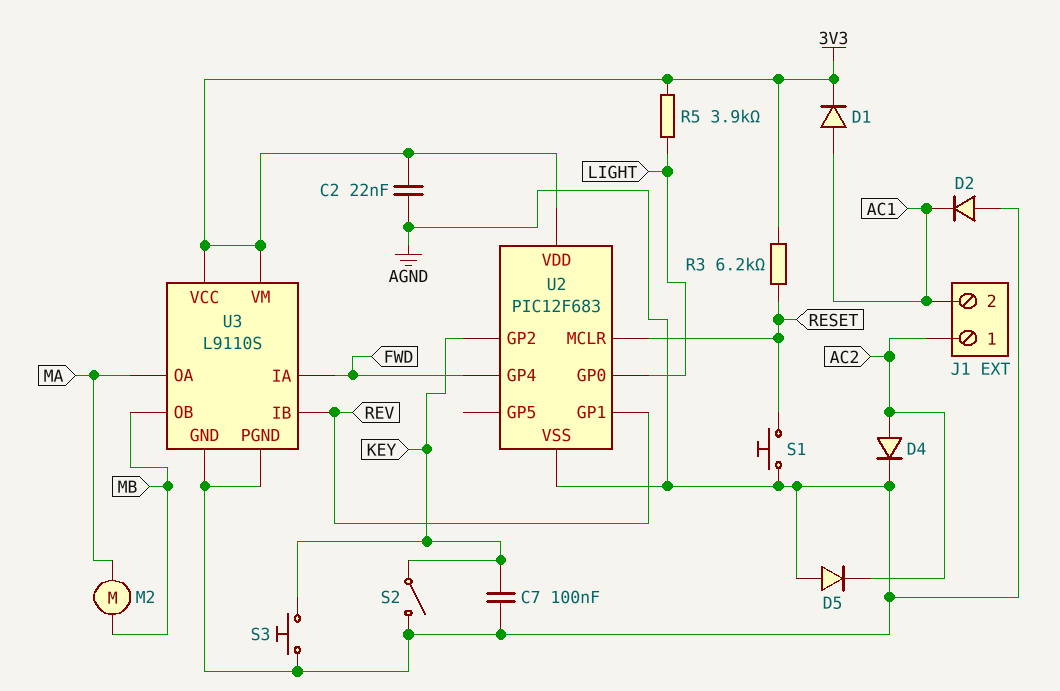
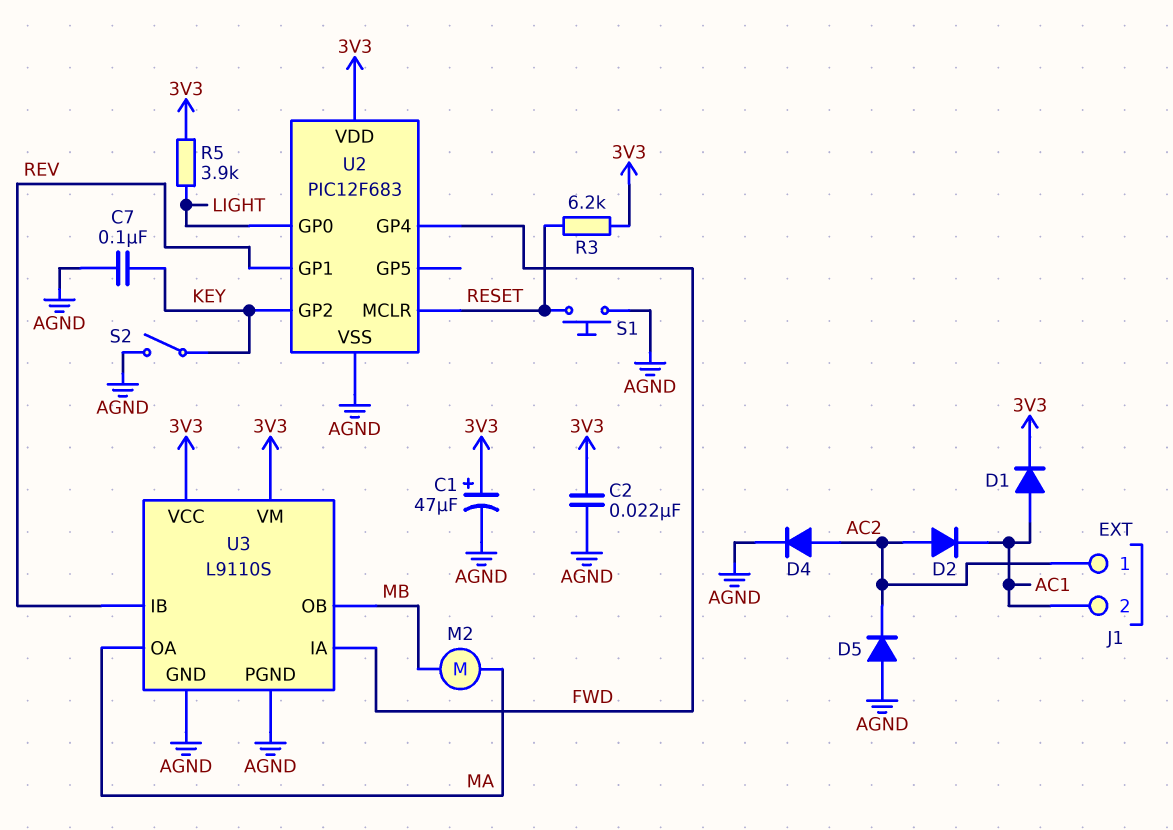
C1: none -> 47uF (plus 3V3, minus AGND)
D2: diode (A AGND, K AC1) -> diode (A AC2, K AC1)
S3: button (AGND, KEY) -> none

